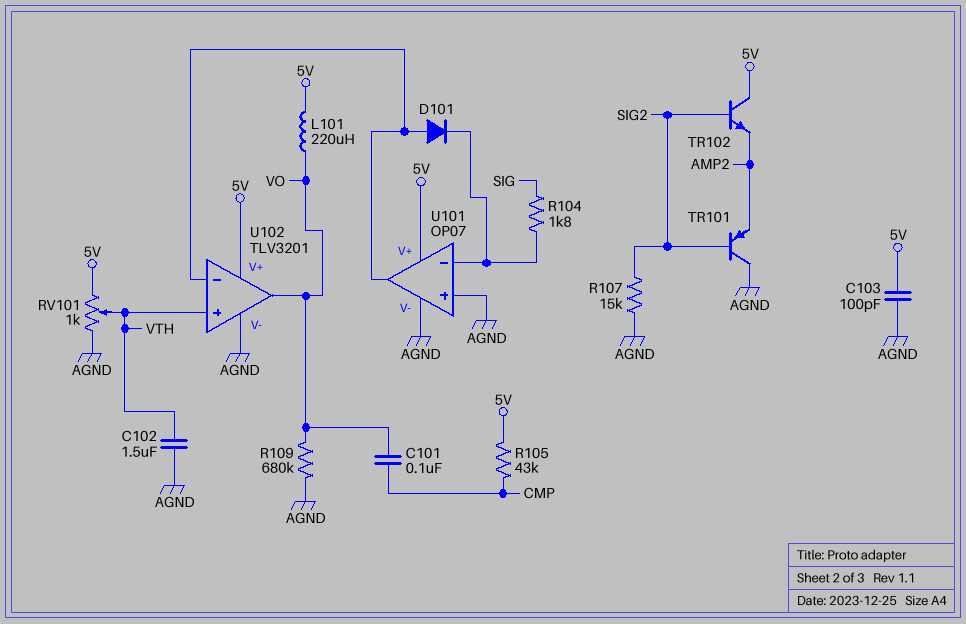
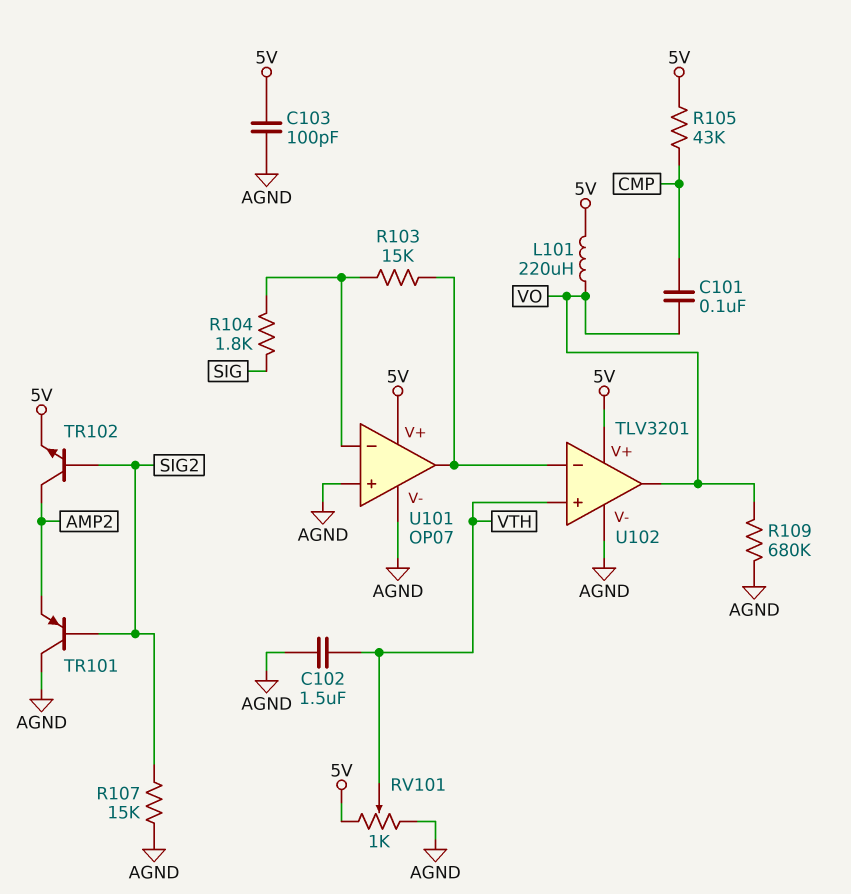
D101: diode (A U101/out, K U101/in-) -> none
R103: none -> 15k (U101/in-, U101/out)
TR102: NPN (B SIG2, C 5V, E AMP2) -> NPN (B SIG2, C AMP2, E 5V)

